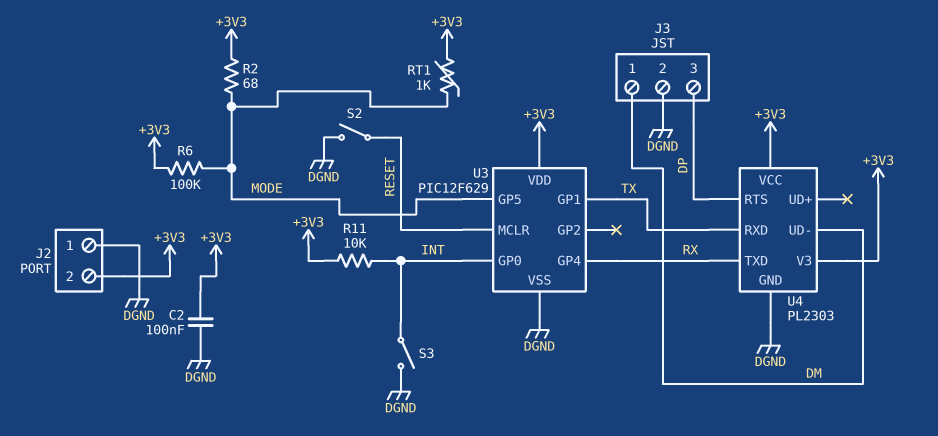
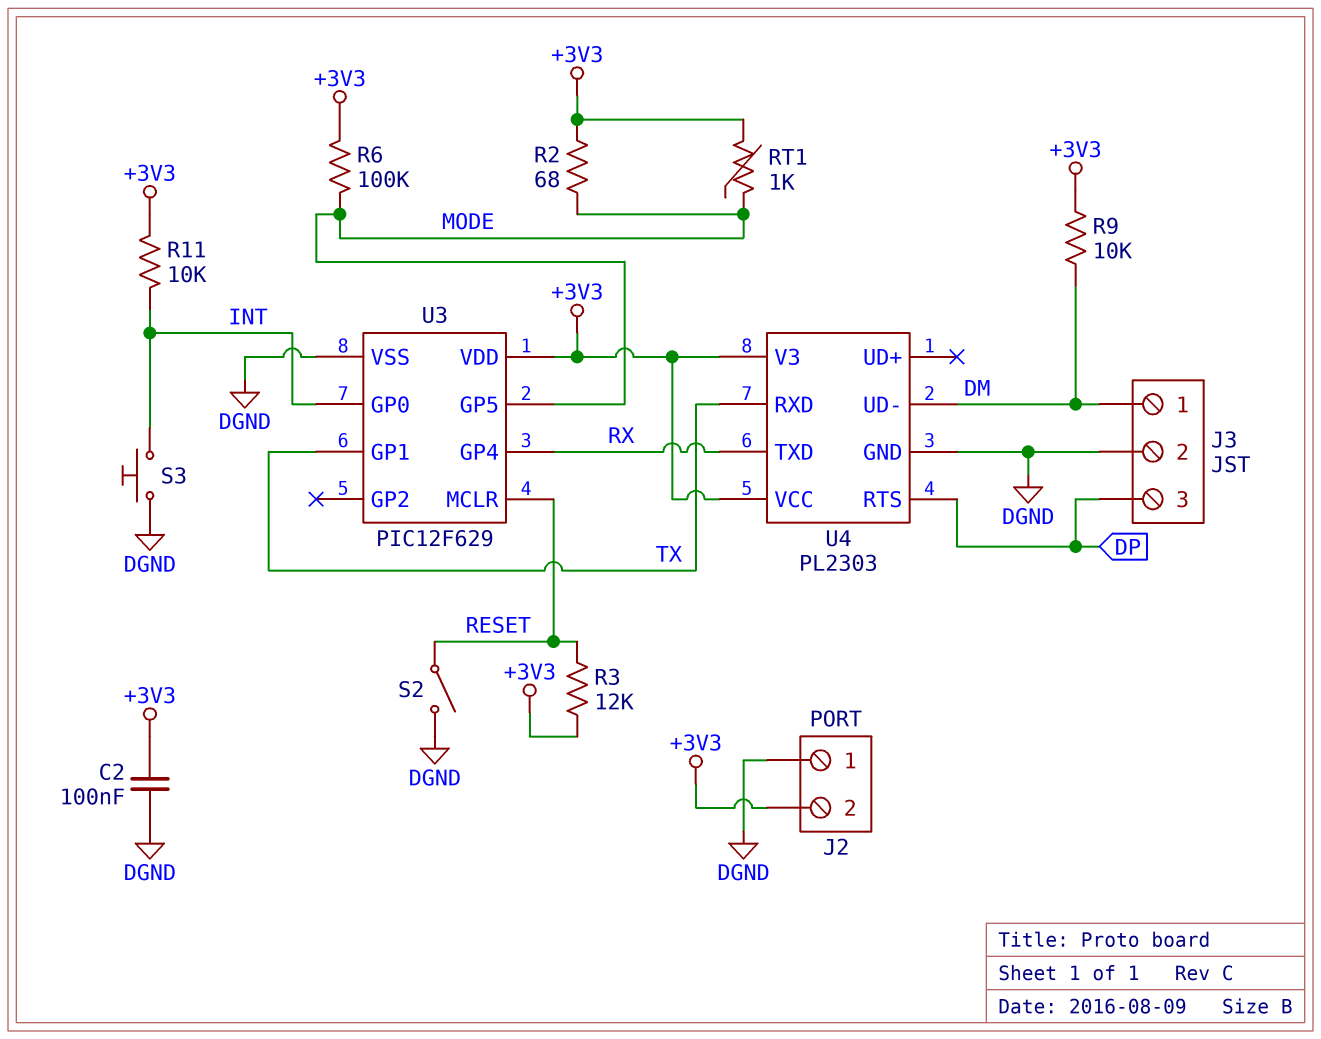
R3: none -> 12k (+3V3, RESET)
R9: none -> 10k (+3V3, DM)
S3: switch (DGND, INT) -> button (DGND, INT)

